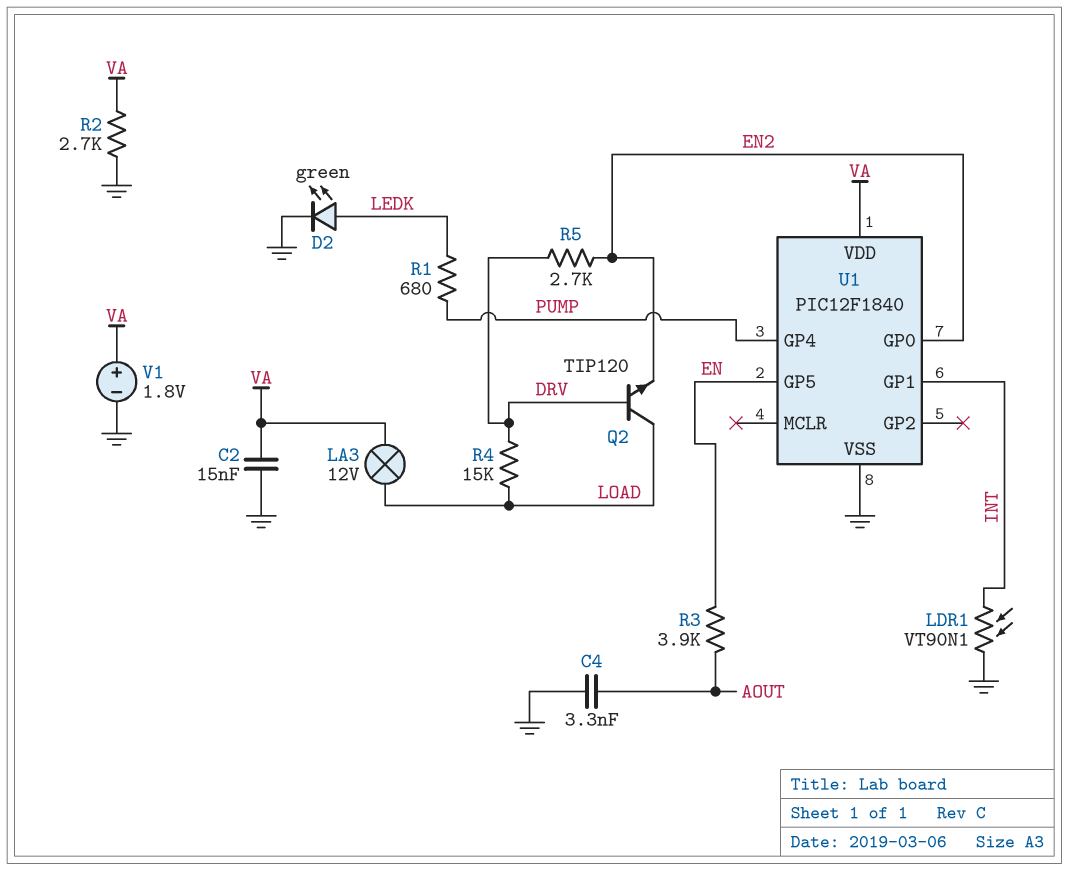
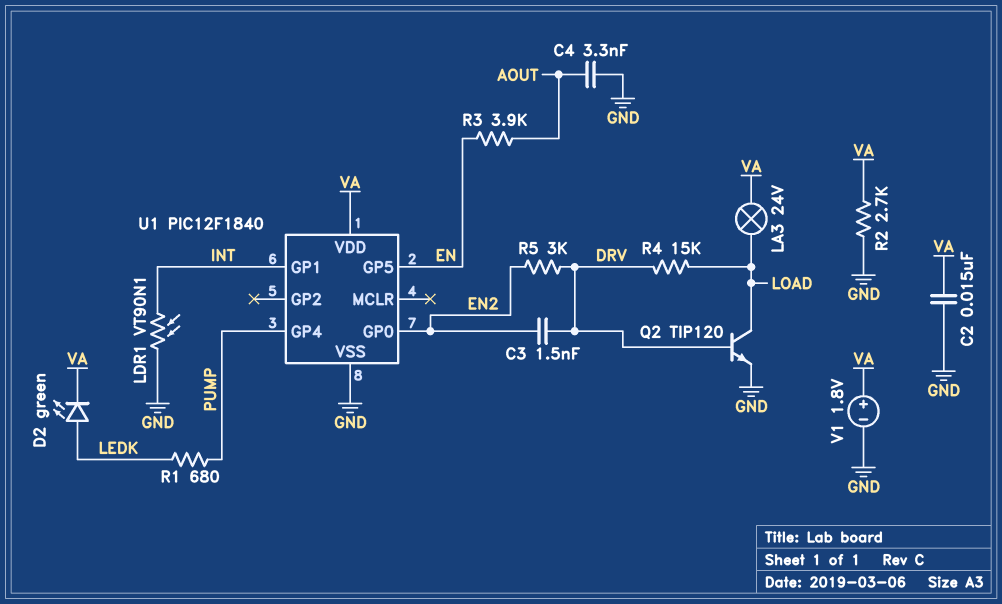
C3: none -> 1.5nF (DRV, EN2)
D2: LED green (A LEDK, K GND) -> LED green (A LEDK, K VA)
LA3: lamp 12V (LOAD, VA) -> lamp 24V (LOAD, VA)
Q2: NPN TIP120 (B DRV, C LOAD, E EN2) -> NPN TIP120 (B DRV, C LOAD, E GND)
R5: 2.7k (DRV, EN2) -> 3k (DRV, EN2)

